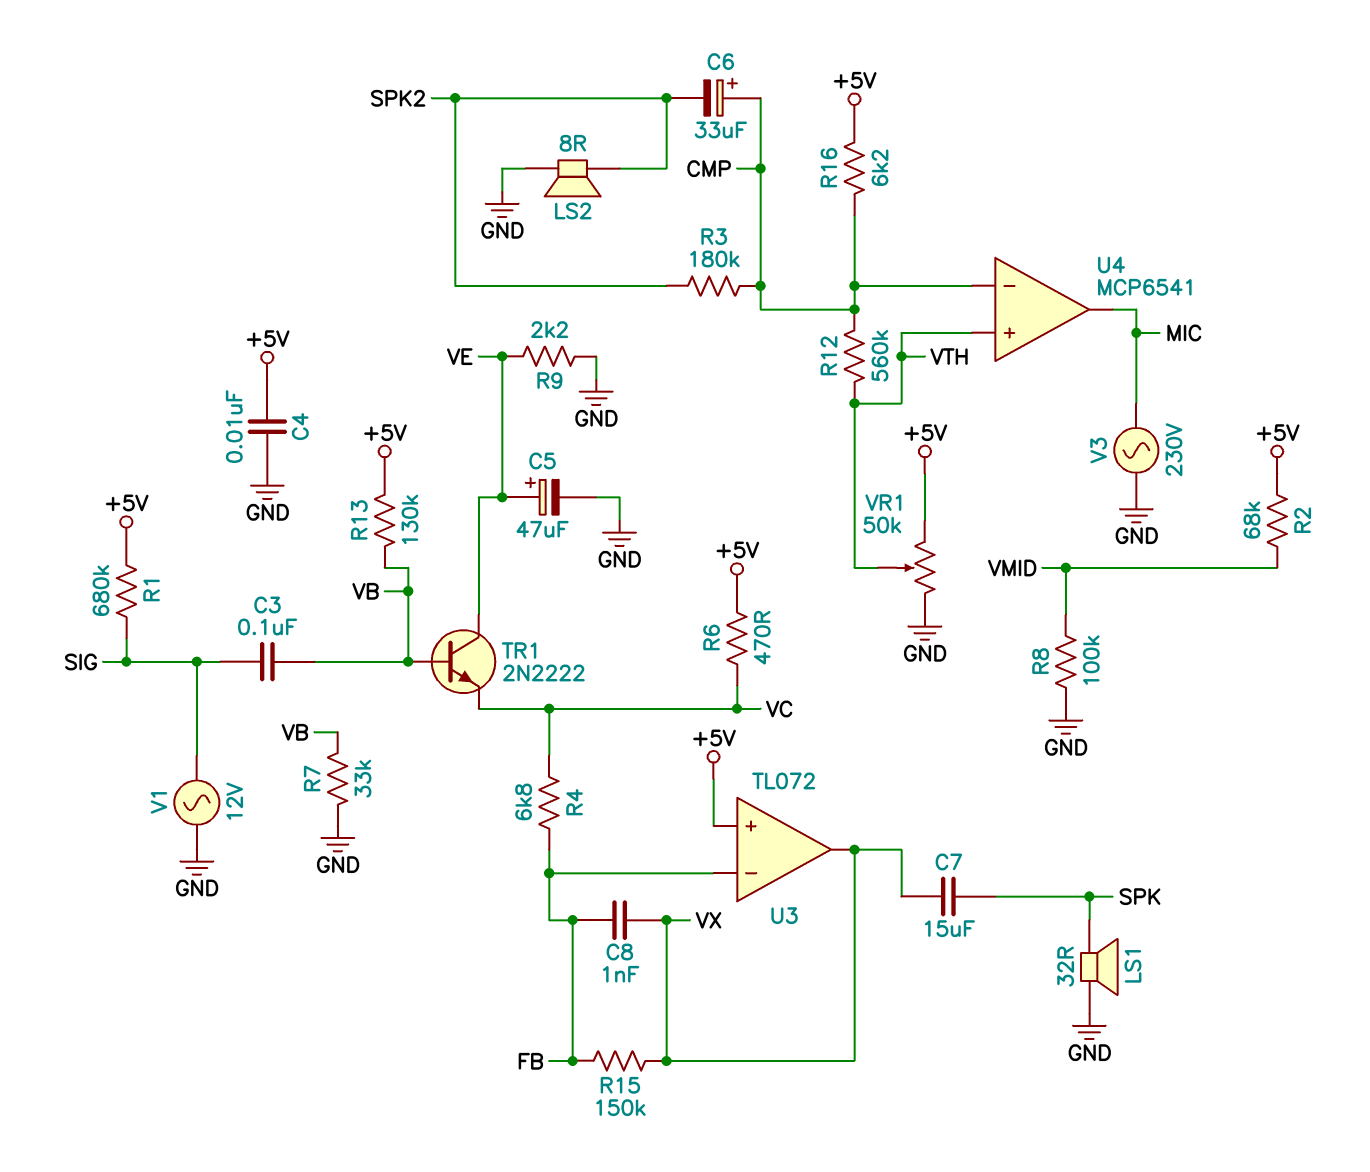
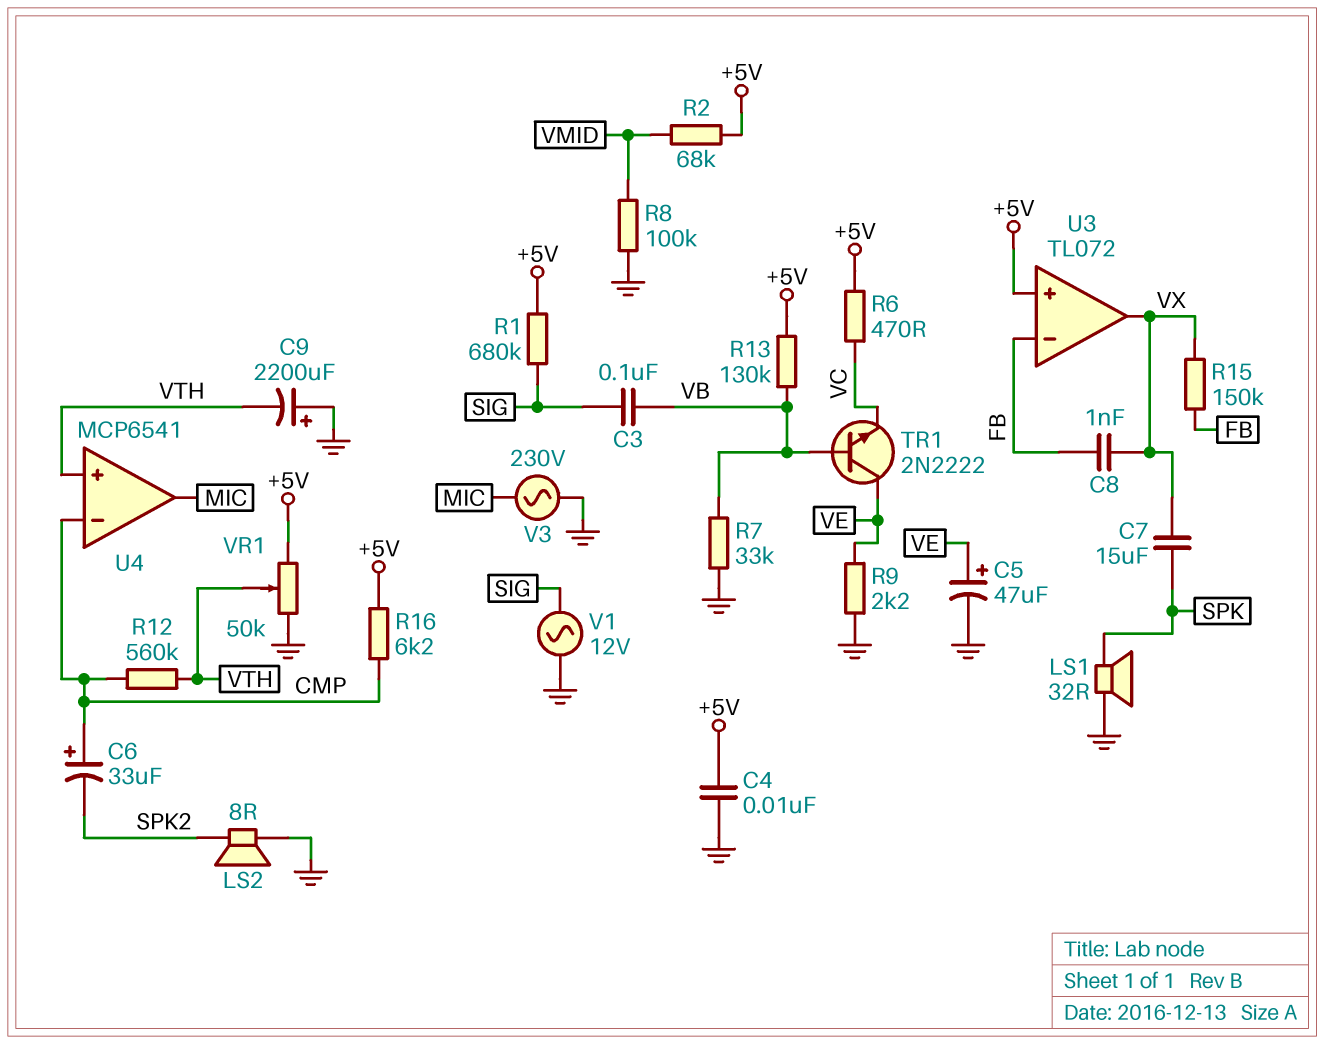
C9: none -> 2200uF (plus GND, minus VTH)
R3: 180k (CMP, SPK2) -> none
R4: 6.8k (FB, VC) -> none

